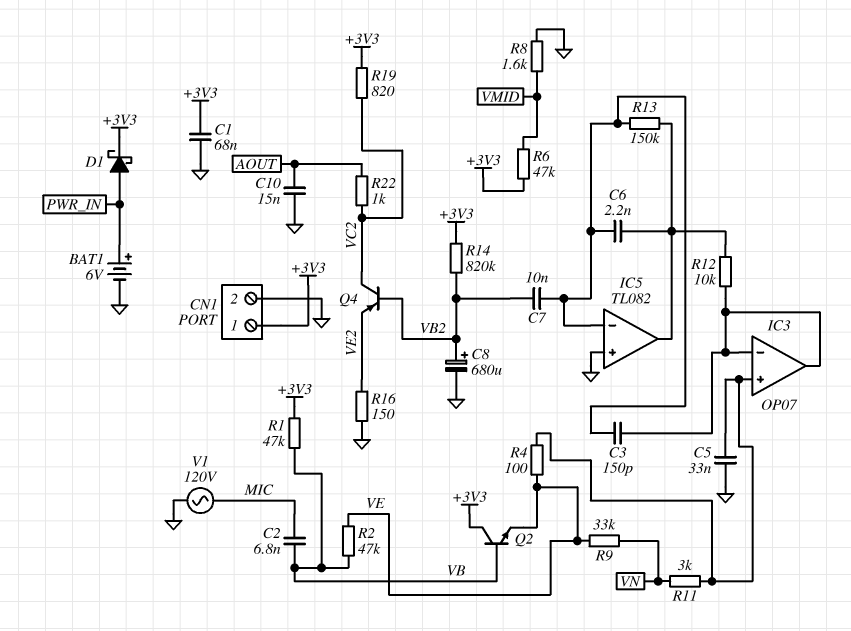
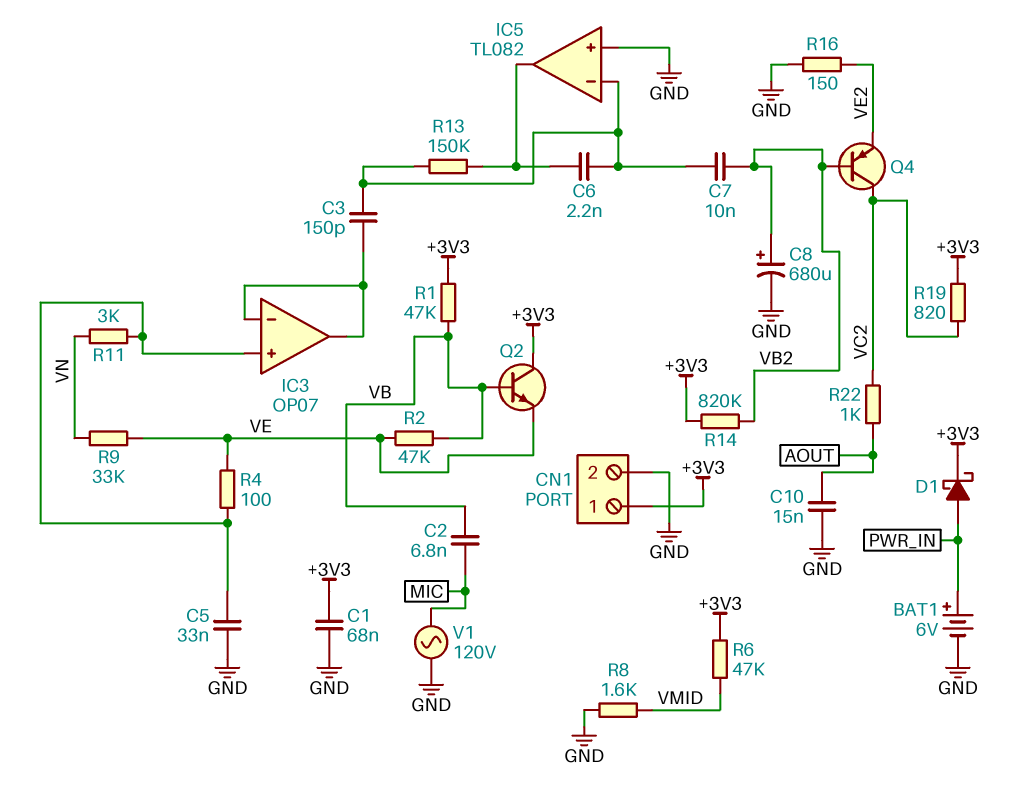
R12: 10k (IC3/in-, IC5/out) -> none

